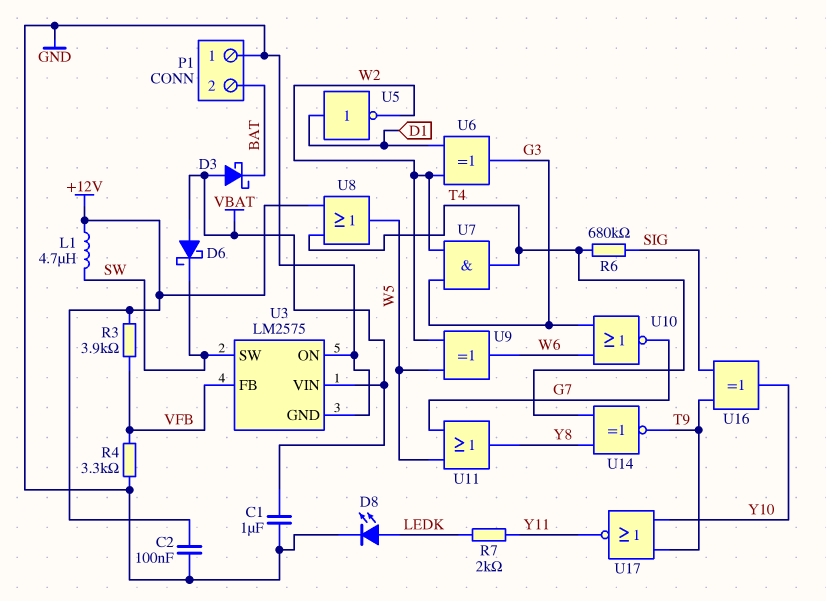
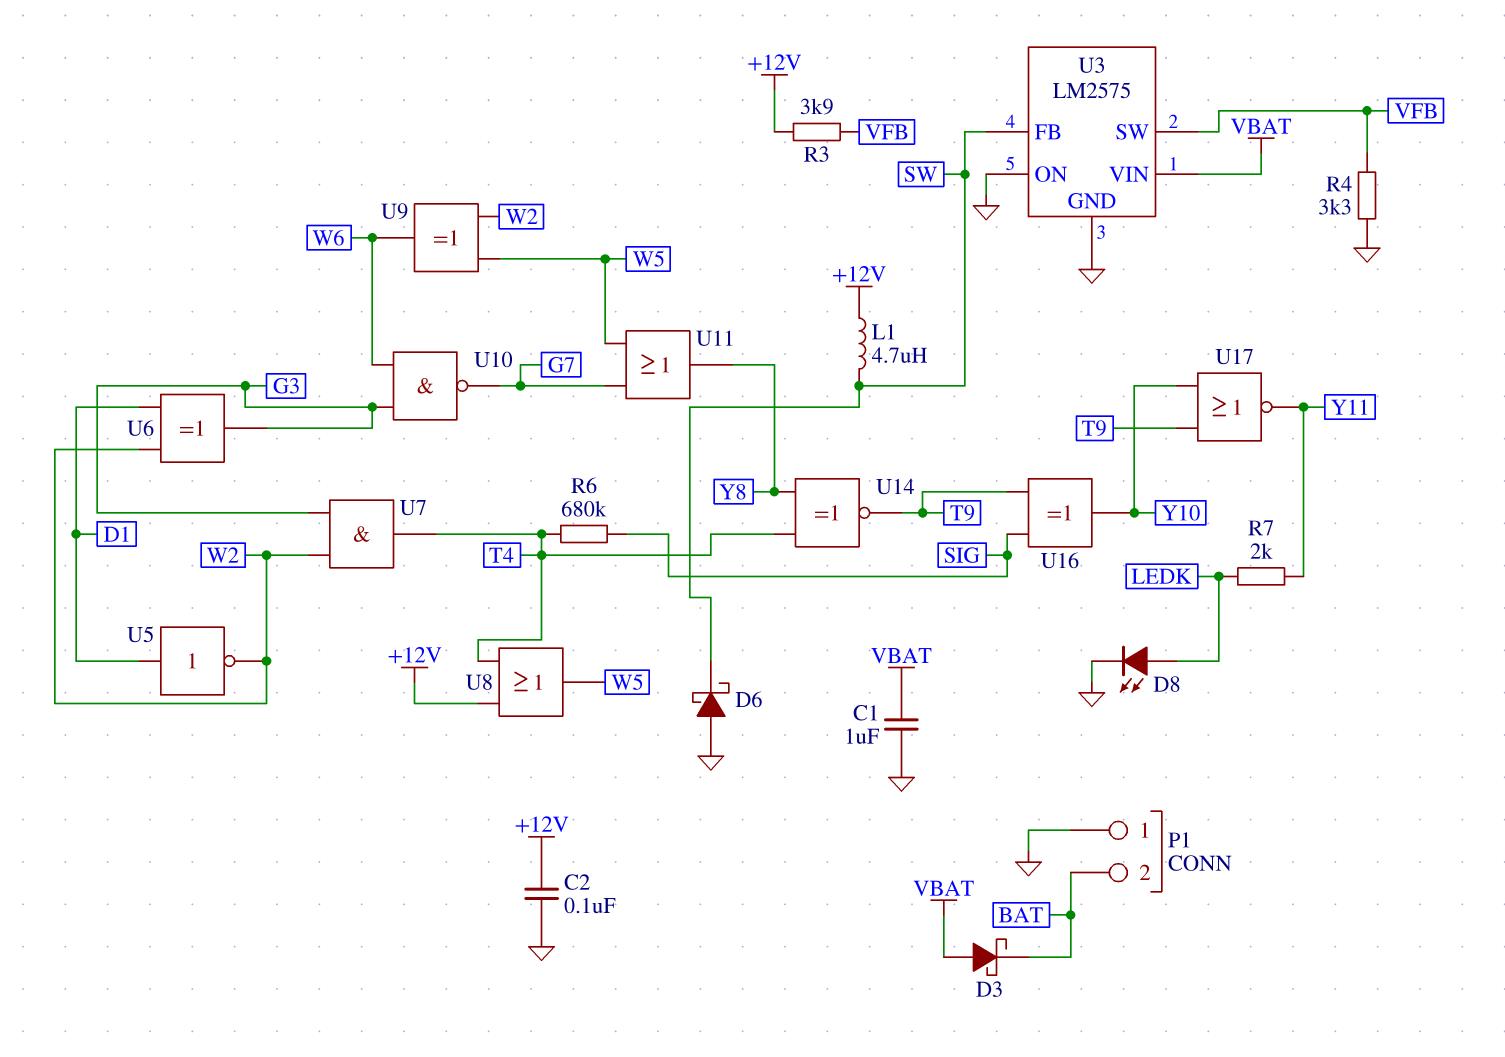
D6: schottky (A VBAT, K SW) -> schottky (A GND, K SW)
U3 pin FB: VFB -> SW
U3 pin SW: SW -> VFB
U10: NOR (in G3, in W6, out G7) -> NAND (in G3, in W6, out G7)

